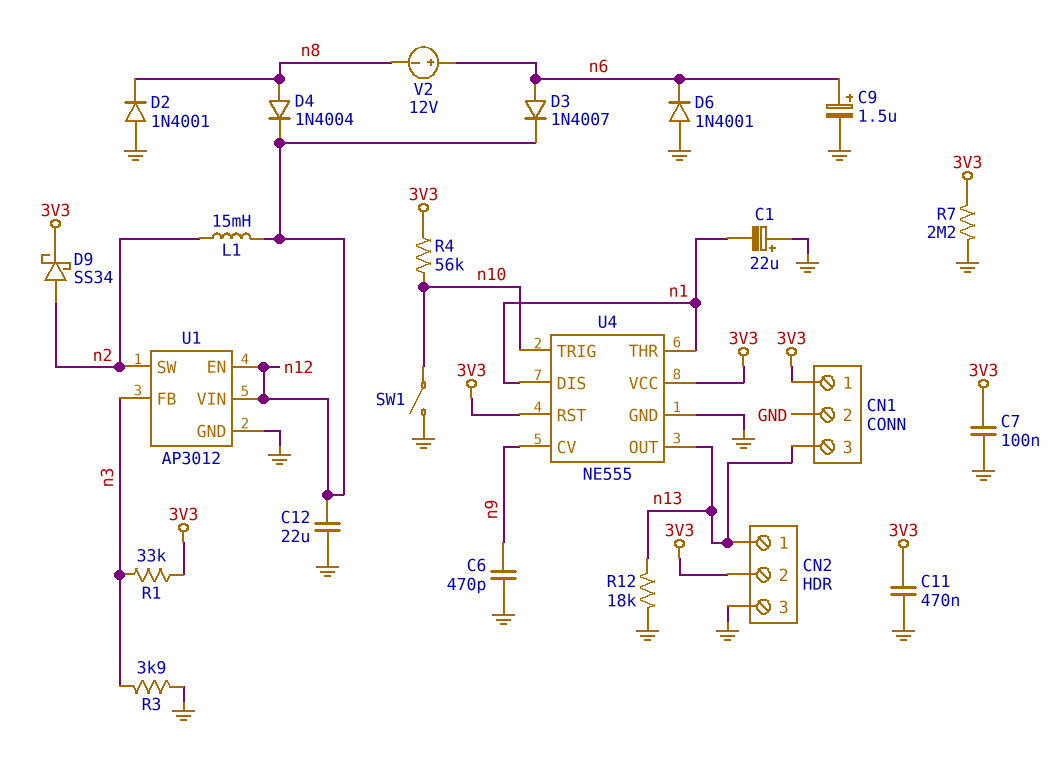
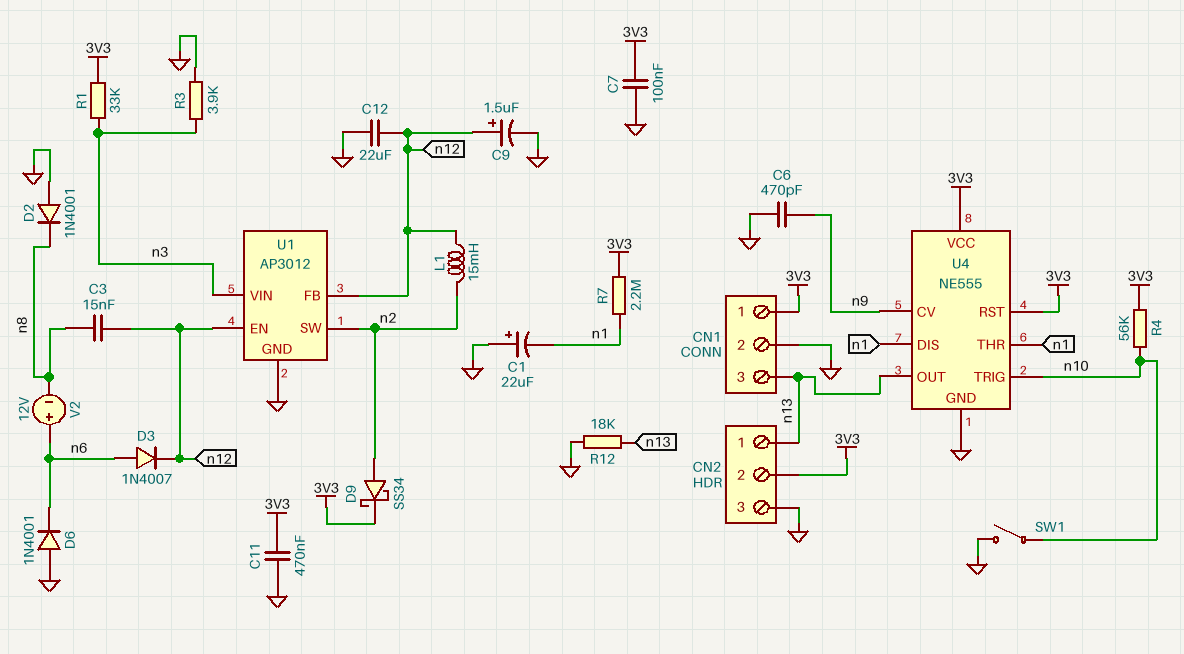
C3: none -> 15nF (n8, n12)
C9: 1.5uF (plus n6, minus GND) -> 1.5uF (plus n12, minus GND)
D4: diode 1N4004 (A n8, K n12) -> none
R7: 2.2M (3V3, GND) -> 2.2M (3V3, n1)
U1 pin FB: n3 -> n12
U1 pin VIN: n12 -> n3

